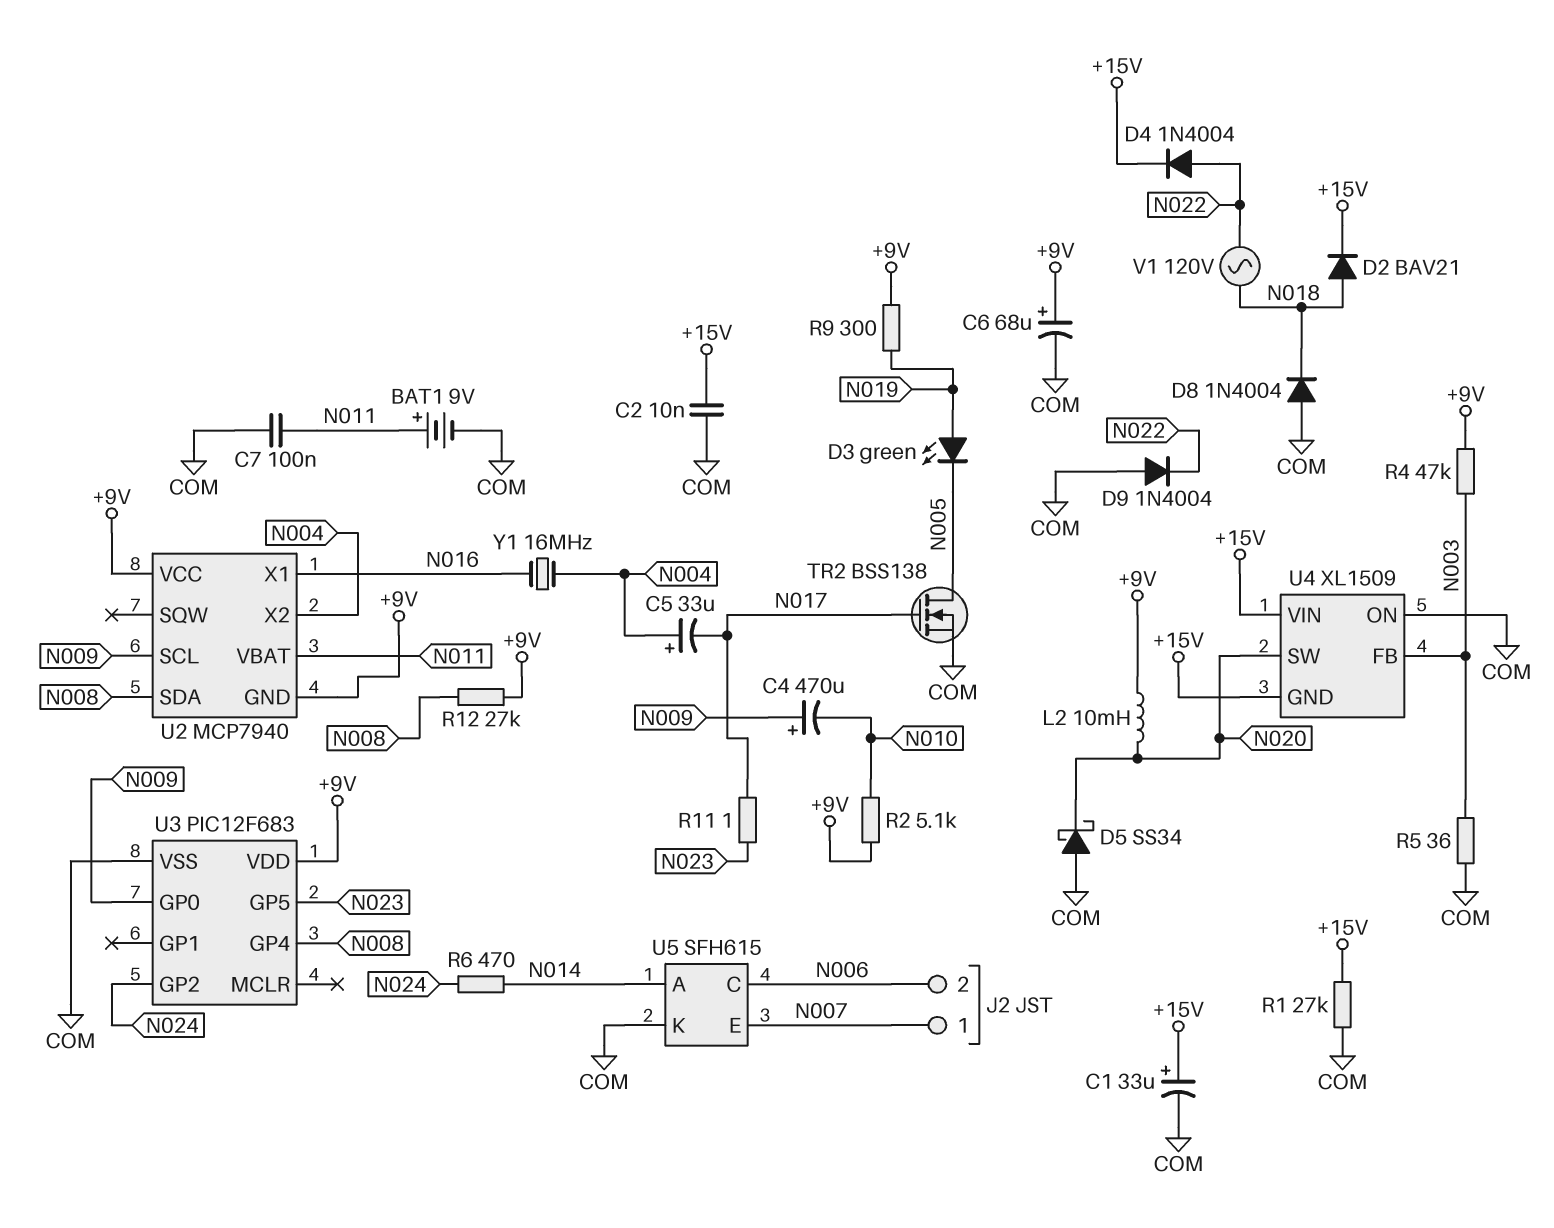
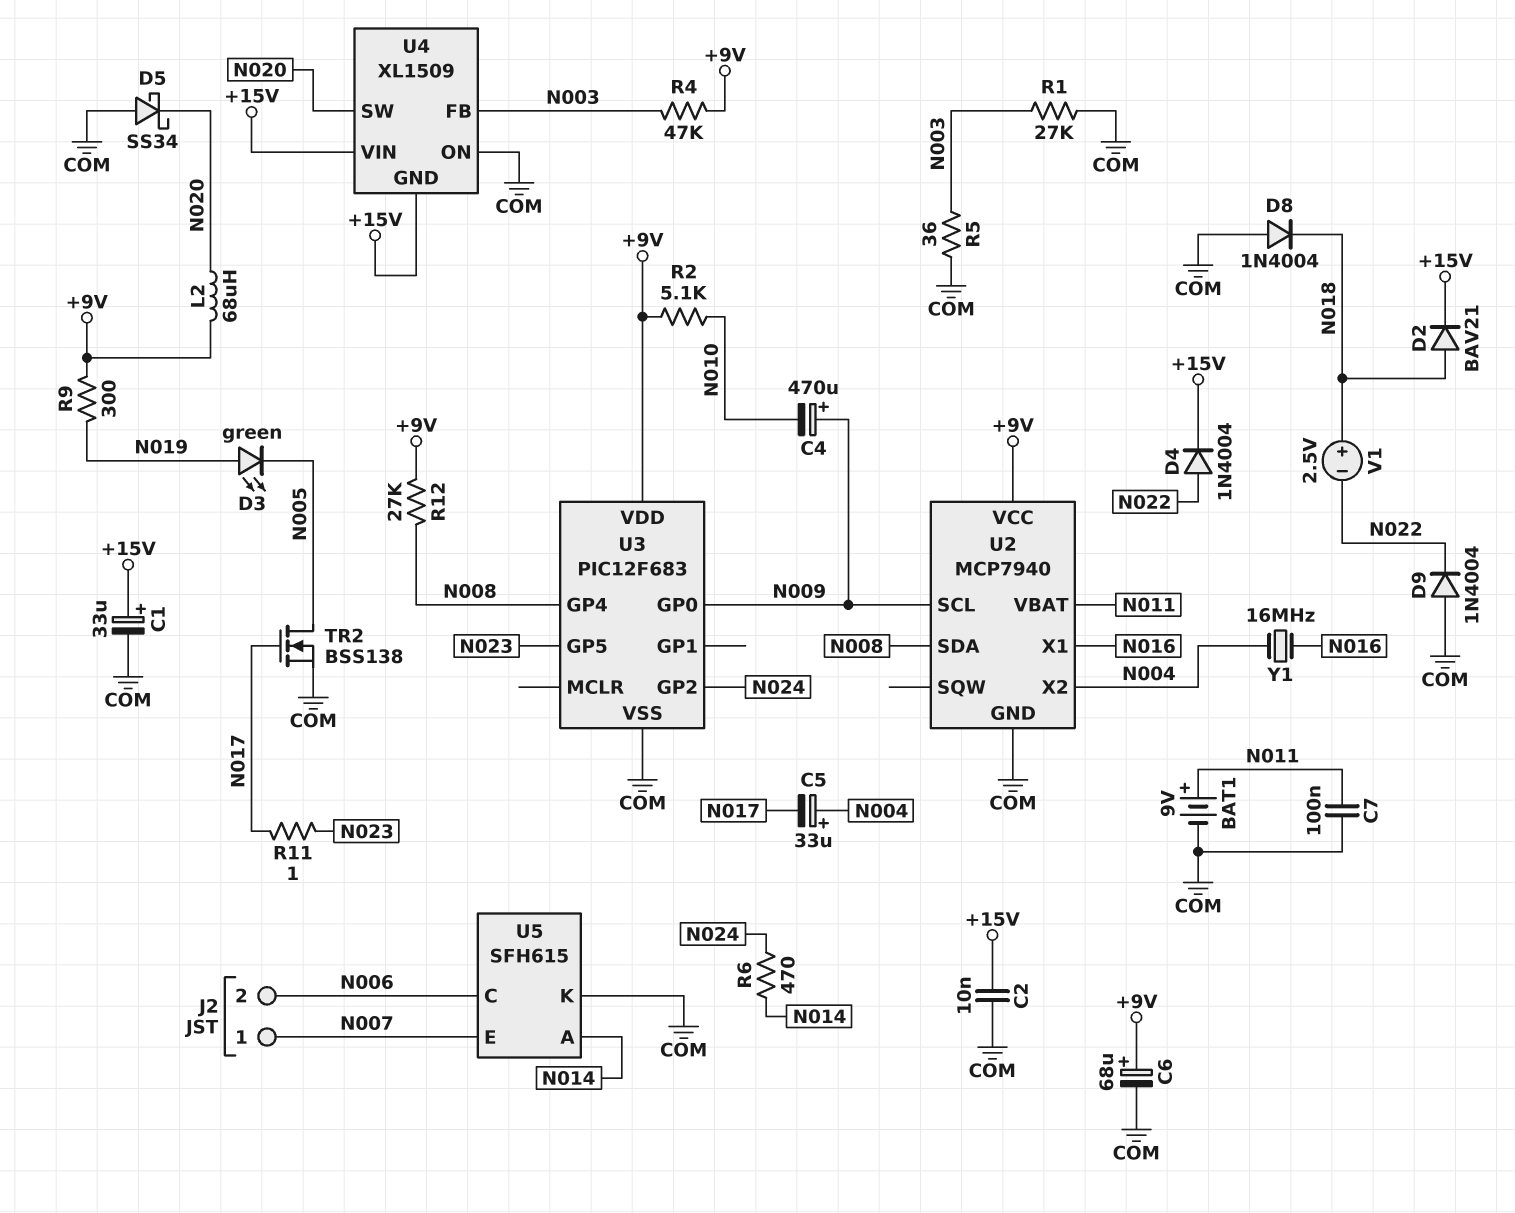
L2: 10mH (+9V, N020) -> 68uH (+9V, N020)
R1: 27k (+15V, COM) -> 27k (COM, N003)
U2 pin GND: +9V -> COM
V1: AC 120V (N018, N022) -> 2.5V (plus N018, minus N022)

